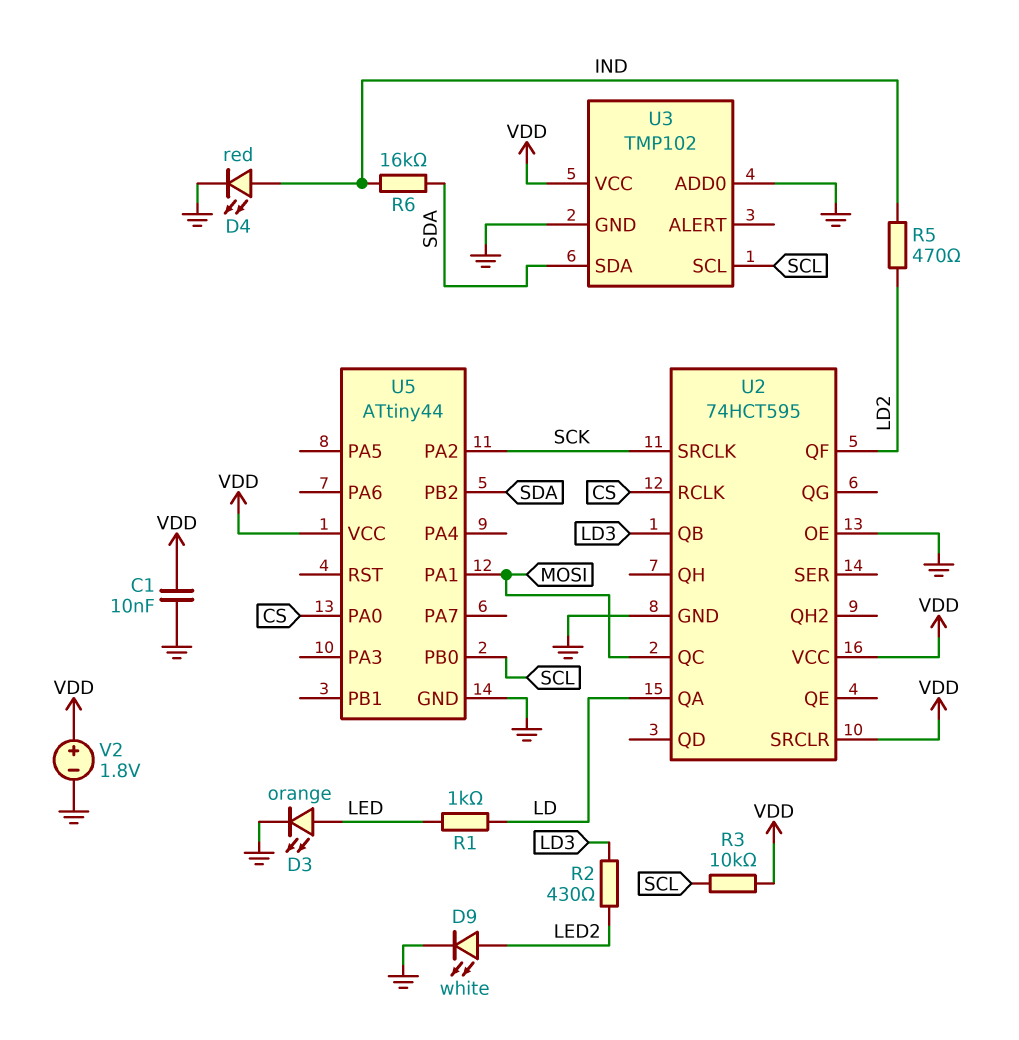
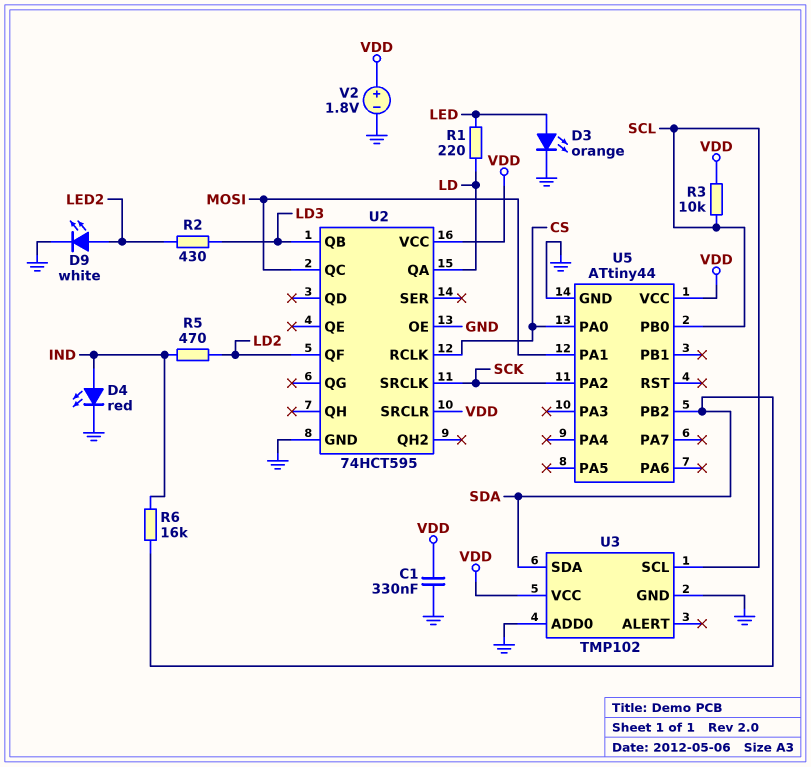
C1: 10nF (GND, VDD) -> 330nF (GND, VDD)
R1: 1k (LD, LED) -> 220 (LD, LED)

